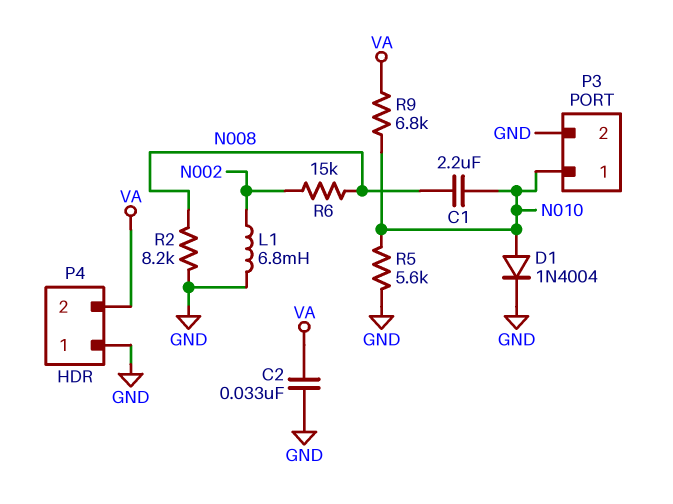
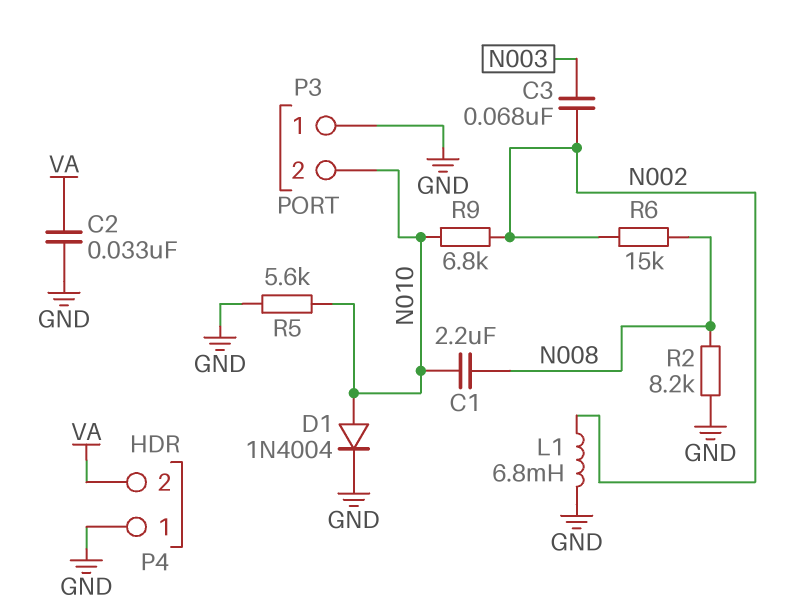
C3: none -> 68nF (N002, N003)
P3 pin 1: N010 -> GND
P3 pin 2: GND -> N010
R9: 6.8k (N010, VA) -> 6.8k (N002, N010)

